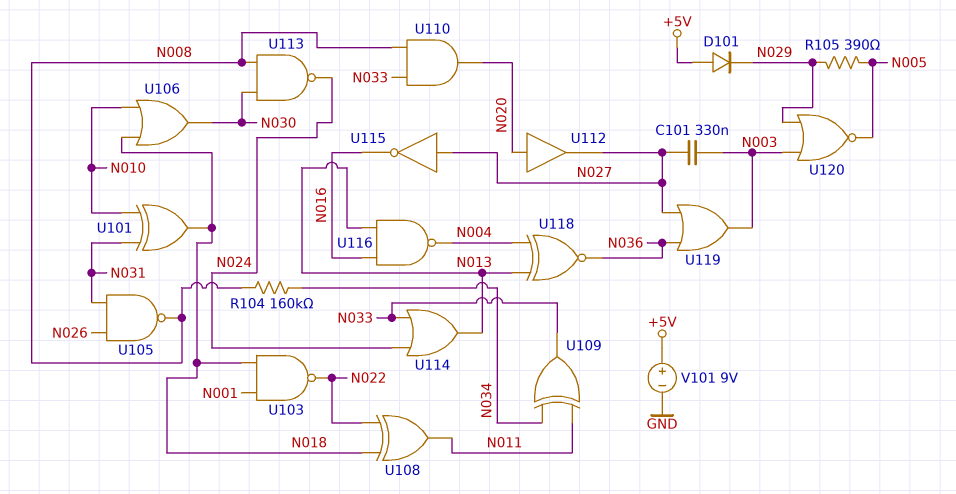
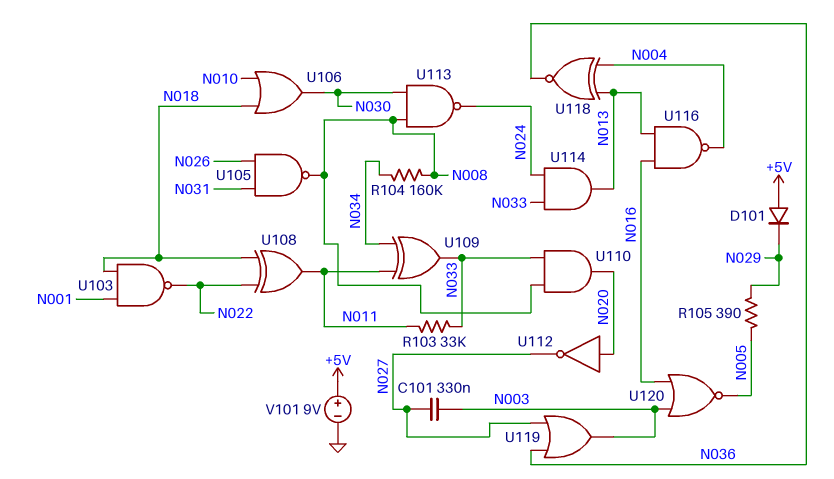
R103: none -> 33k (N011, N033)
U101: XOR (in N010, in N031, out N018) -> none
U112: buffer (in N020, out N027) -> NOT (in N020, out N027)
U114: OR (in N024, in N033, out N013) -> AND (in N024, in N033, out N013)
U115: NOT (in N027, out N016) -> none
U120: NOR (in N003, in N029, out N005) -> NOR (in N003, in N016, out N005)

